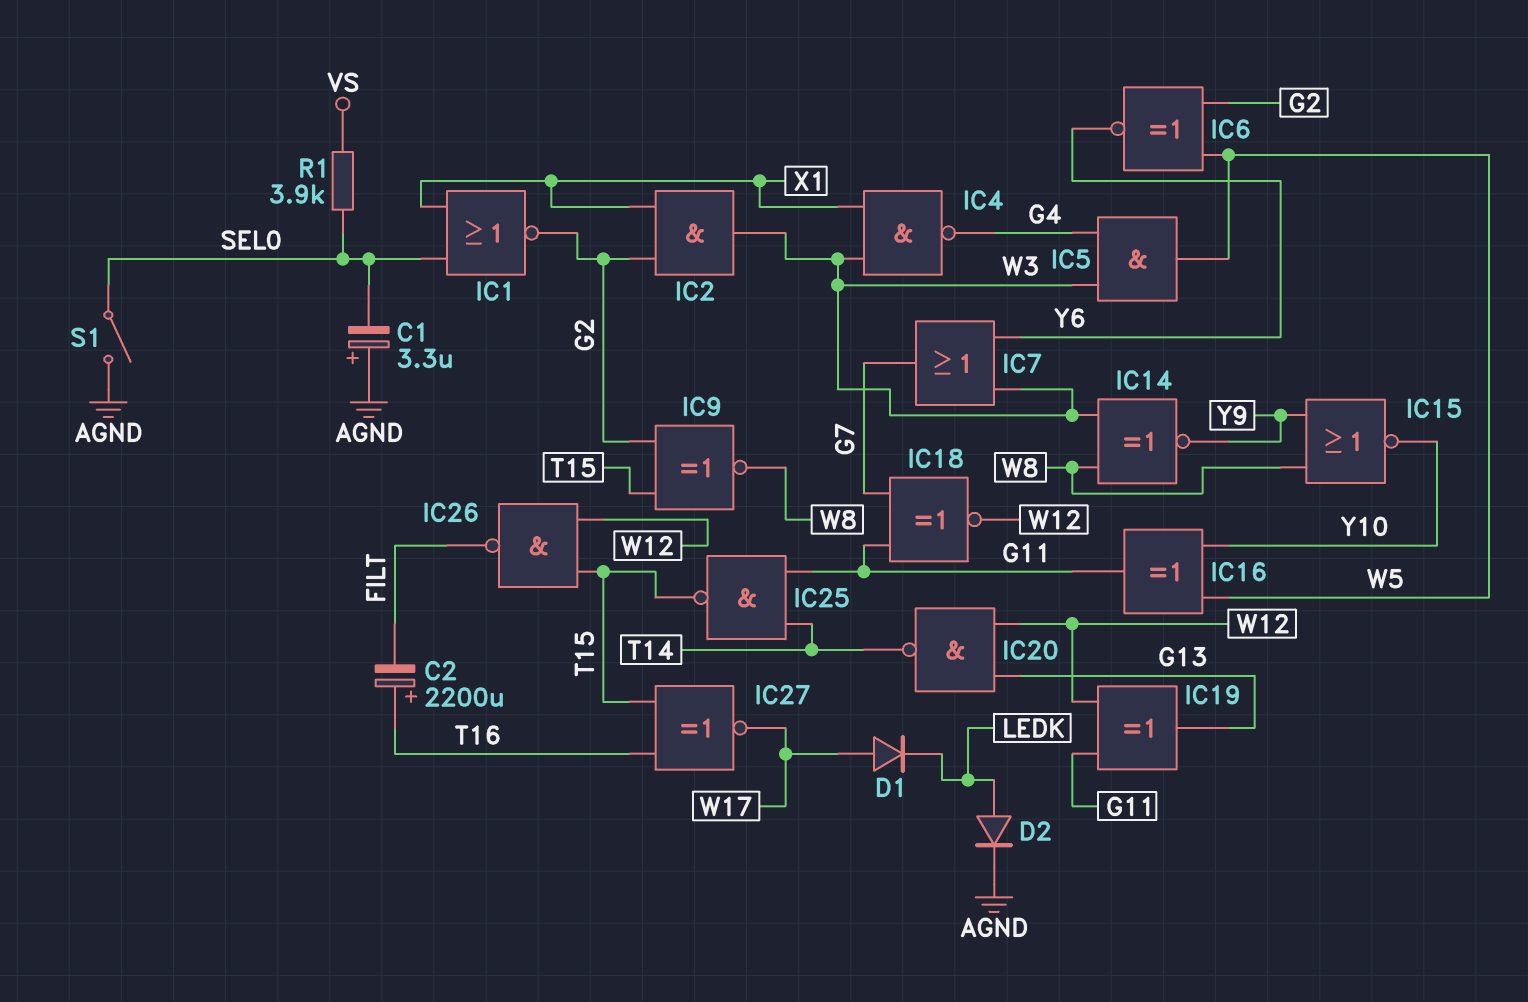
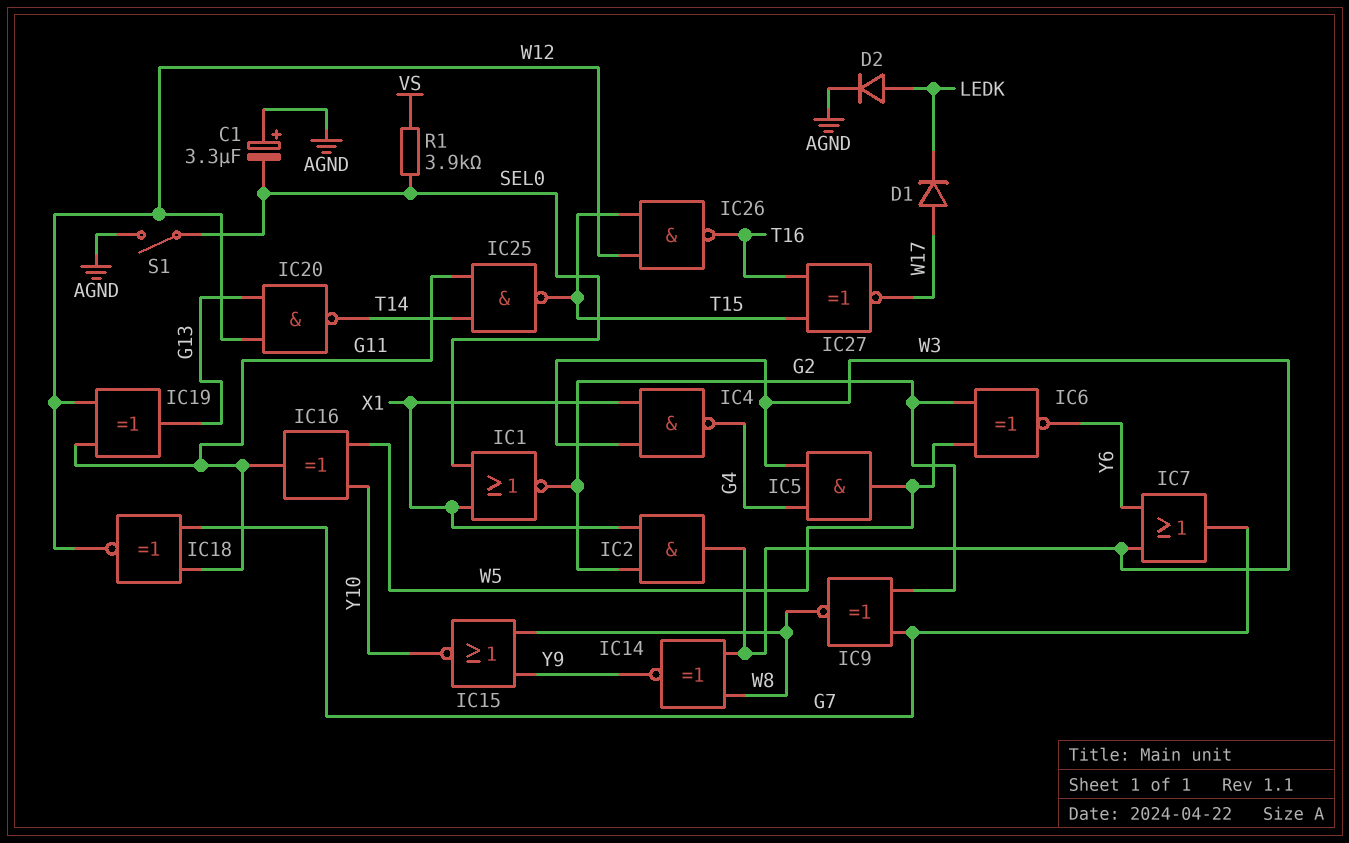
C2: 2200uF (plus T16, minus FILT) -> none
IC9: XNOR (in G2, in T15, out W8) -> XNOR (in G2, in G7, out W8)
IC26: NAND (in T15, in W12, out FILT) -> NAND (in T15, in W12, out T16)

